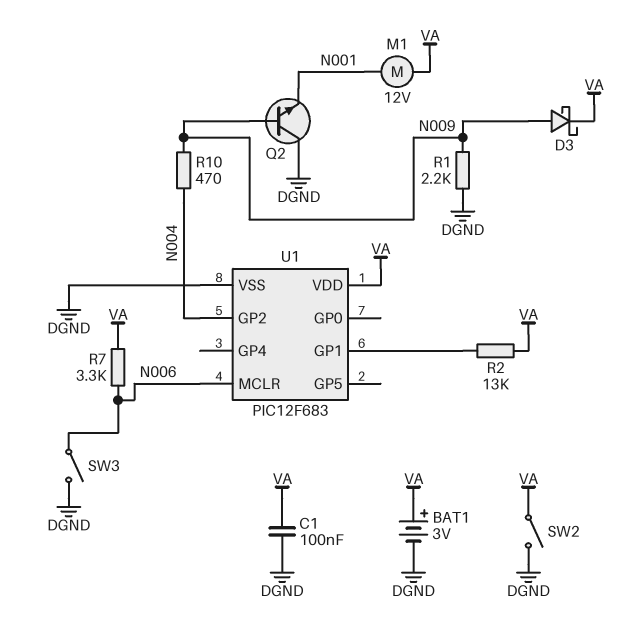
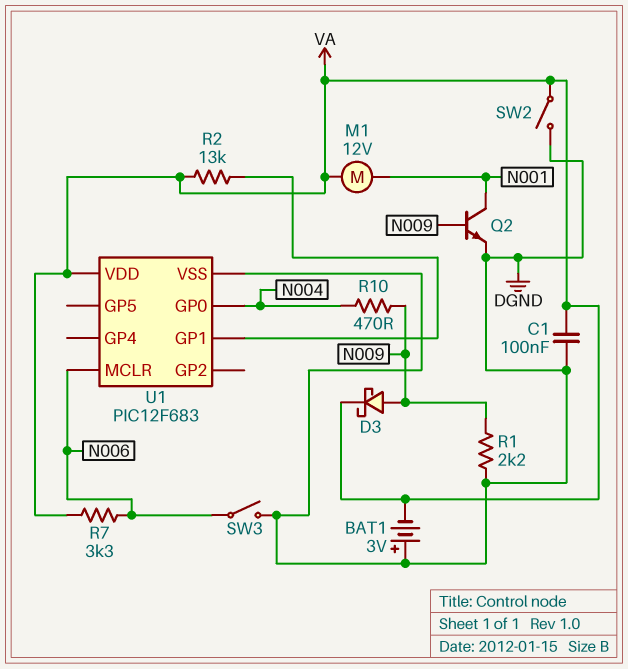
BAT1: 3V (plus VA, minus DGND) -> 3V (plus DGND, minus VA)
Q2: NPN (B N009, C DGND, E N001) -> NPN (B N009, C N001, E DGND)
U1 pin GP0: none -> N004
U1 pin GP2: N004 -> none

